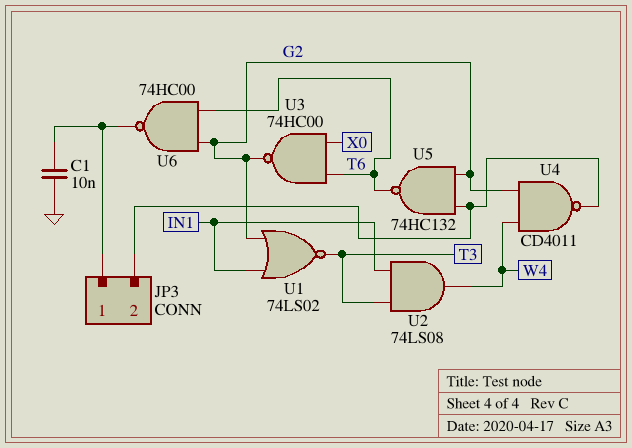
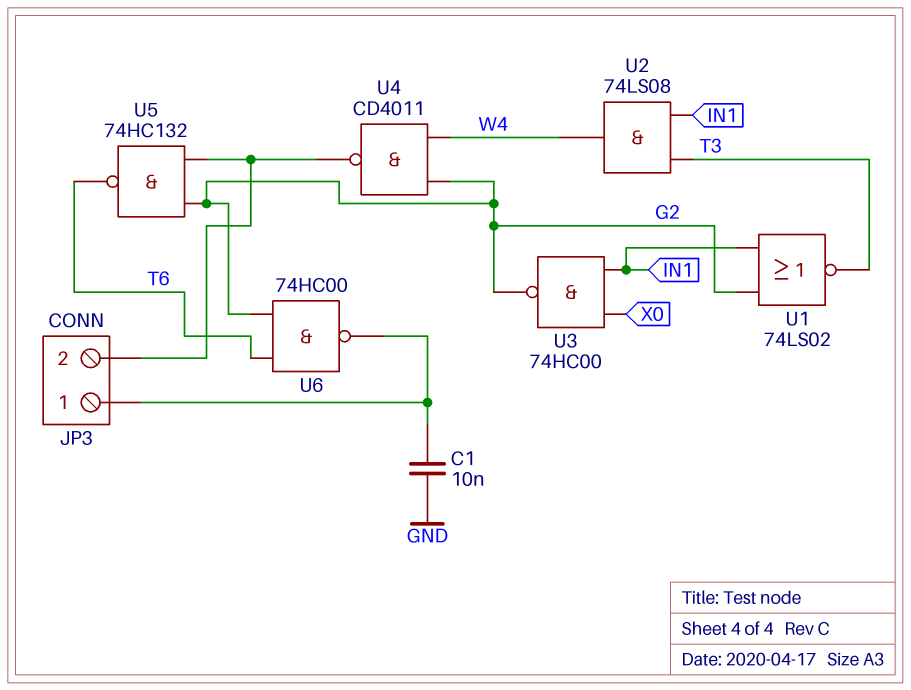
U3: NAND 74HC00 (in T6, in X0, out G2) -> NAND 74HC00 (in IN1, in X0, out G2)

